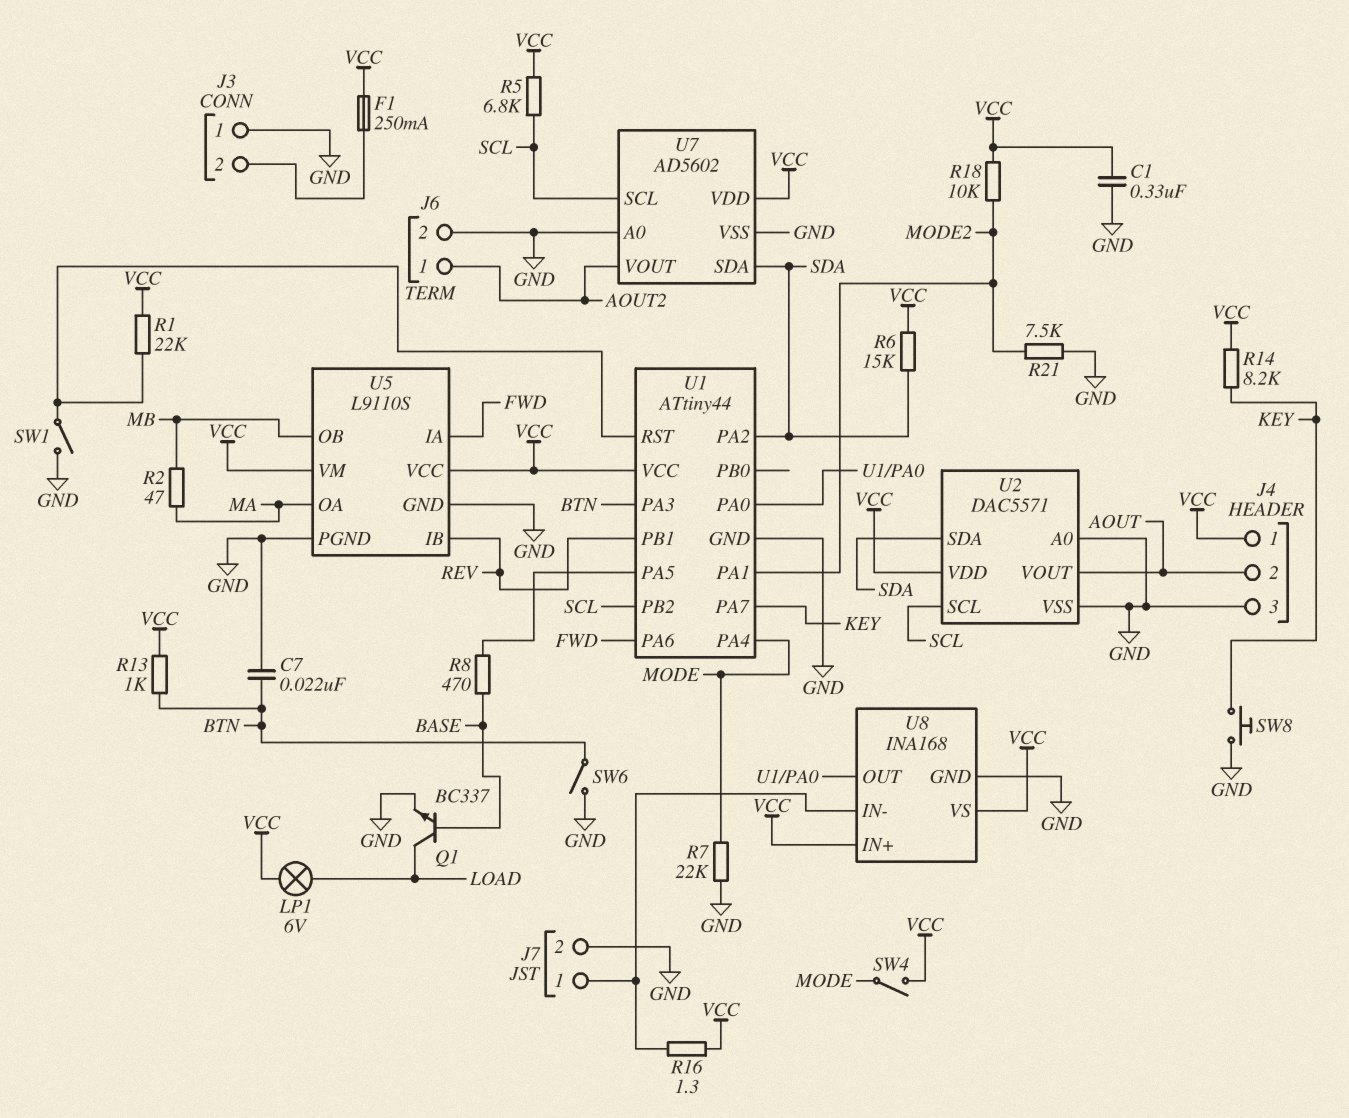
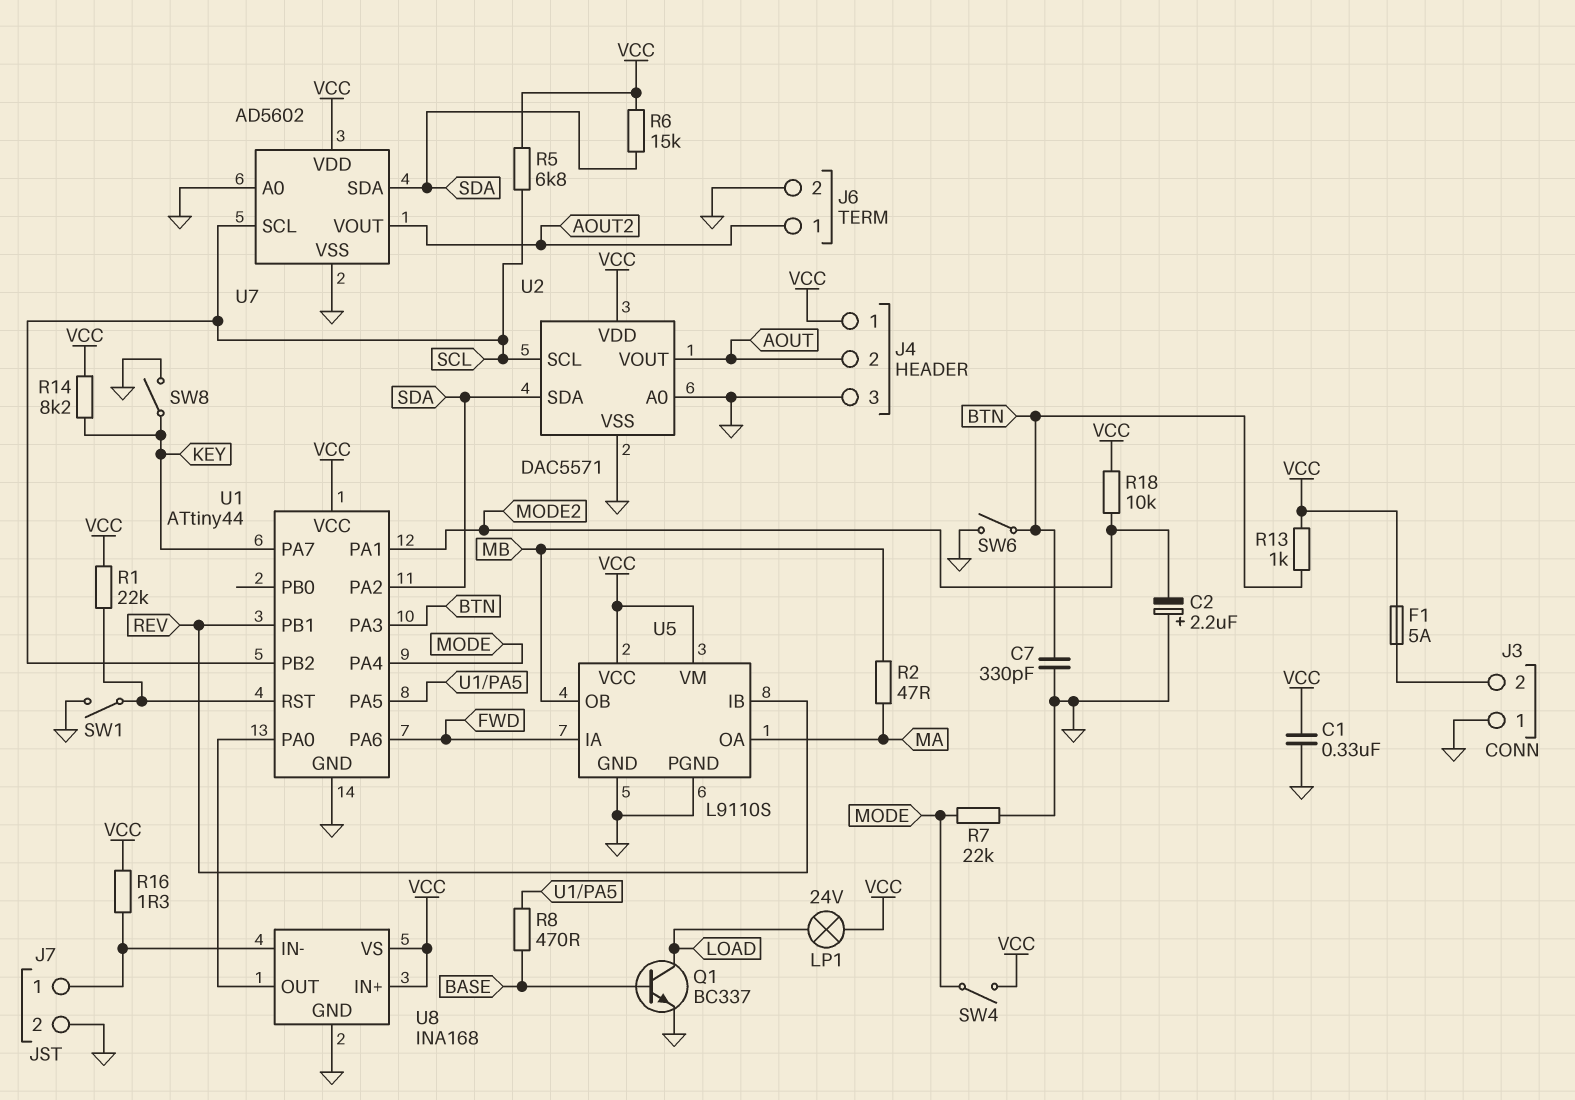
C2: none -> 2.2uF (plus GND, minus MODE2)
C7: 22nF (BTN, GND) -> 330pF (BTN, GND)
F1: 250mA (J3/2, VCC) -> 5A (J3/2, VCC)
LP1: lamp 6V (LOAD, VCC) -> lamp 24V (LOAD, VCC)
R21: 7.5k (GND, MODE2) -> none
SW8: button (GND, KEY) -> switch (GND, KEY)

